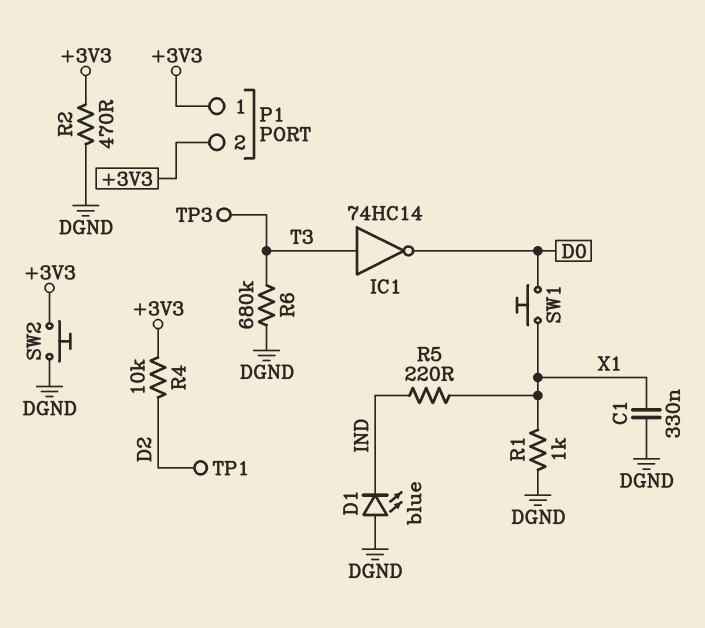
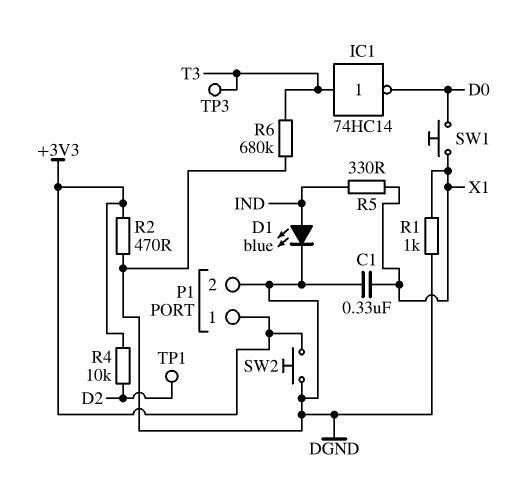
D1: LED blue (A DGND, K IND) -> LED blue (A IND, K DGND)
P1 pin 2: +3V3 -> DGND
R5: 220 (IND, X1) -> 330 (IND, X1)

